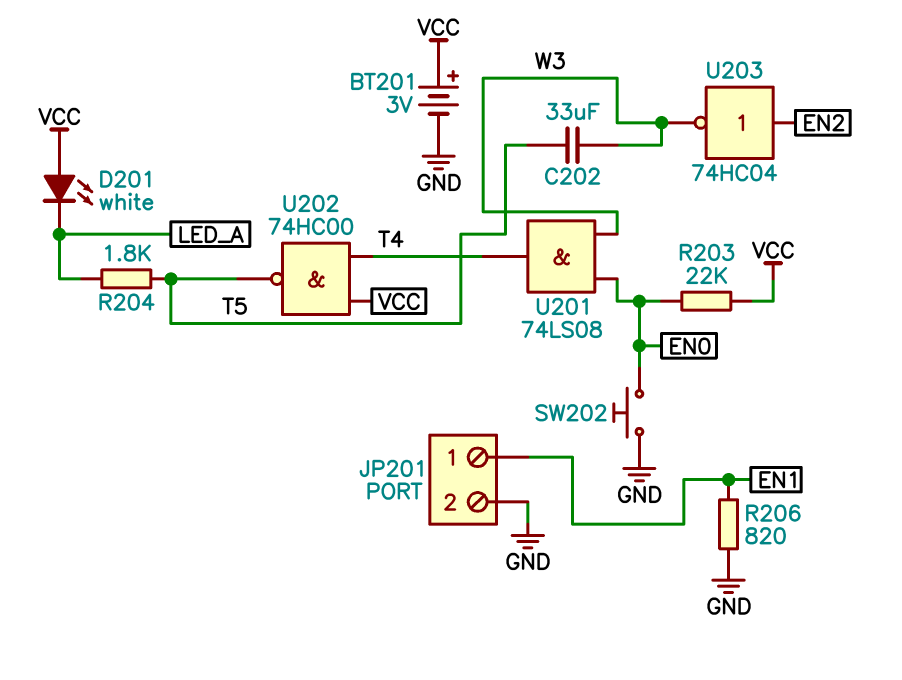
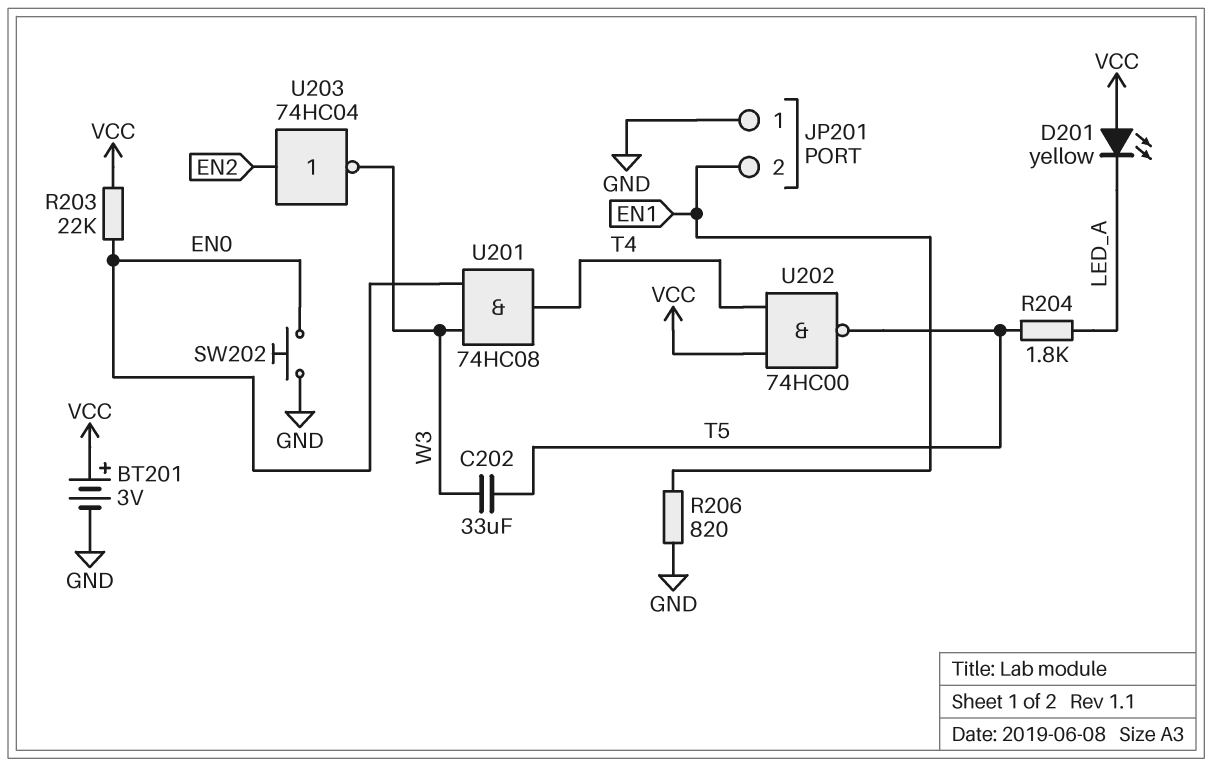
D201: LED white (A VCC, K LED_A) -> LED yellow (A VCC, K LED_A)
JP201 pin 1: EN1 -> GND
JP201 pin 2: GND -> EN1
U201: AND 74LS08 (in EN0, in W3, out T4) -> AND 74HC08 (in EN0, in W3, out T4)

